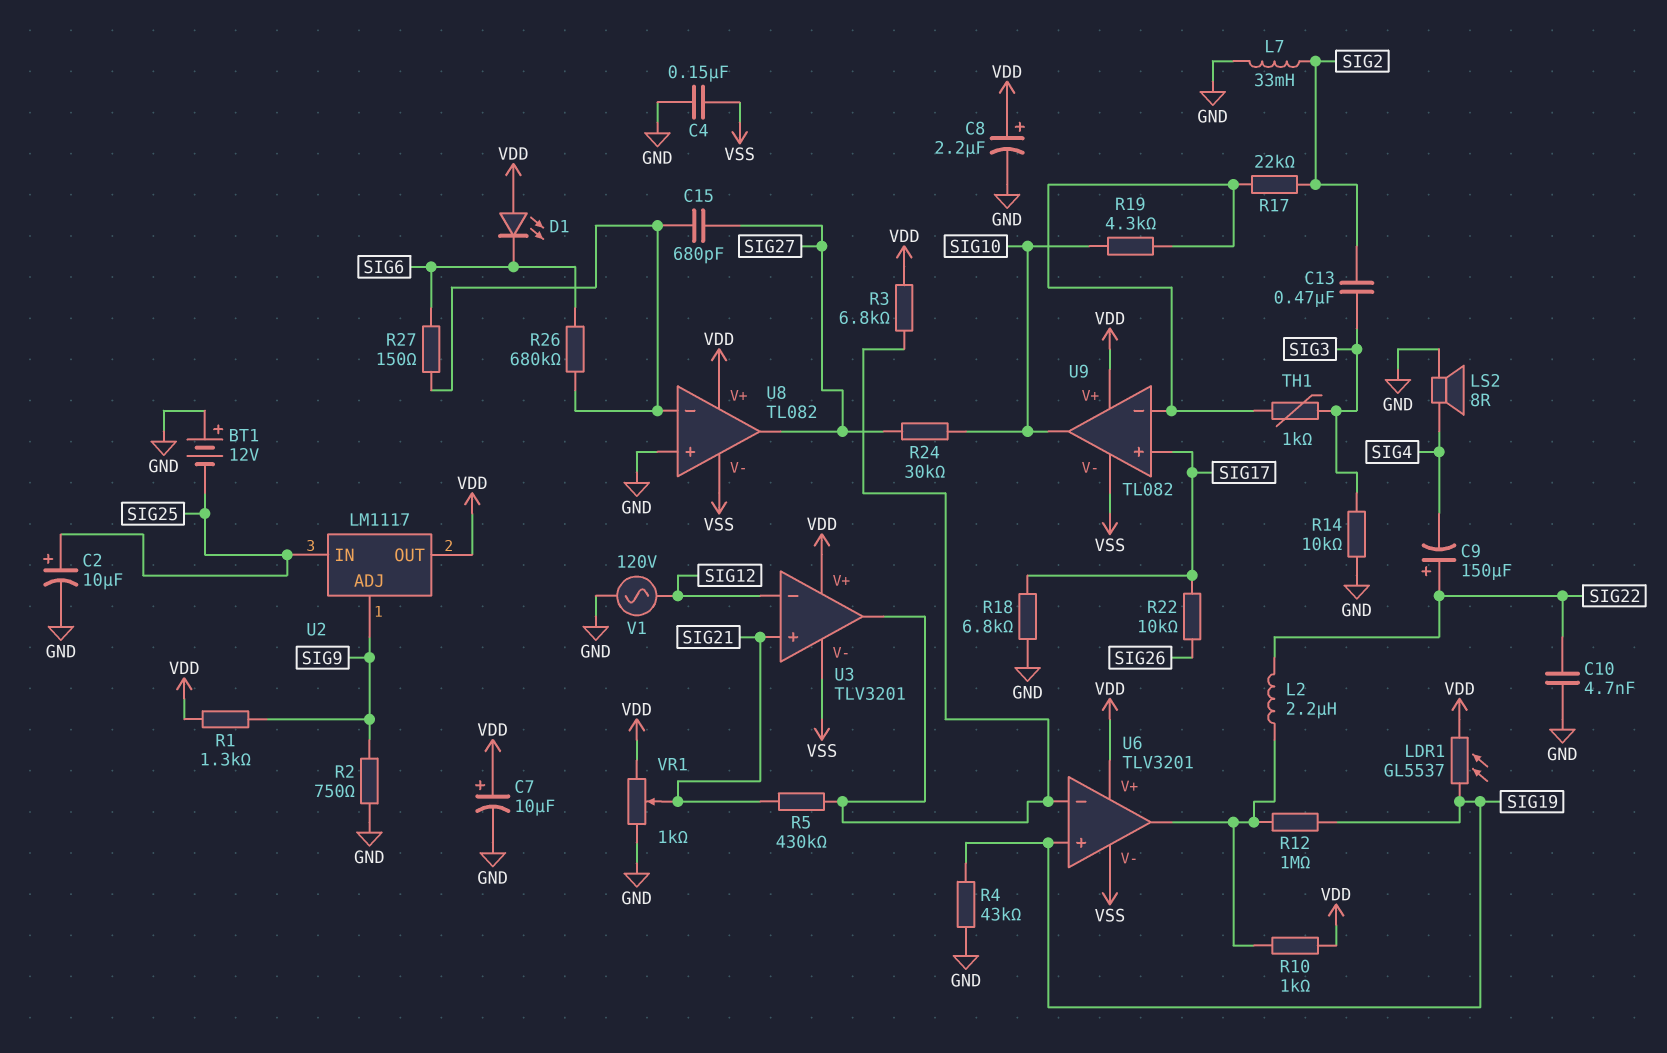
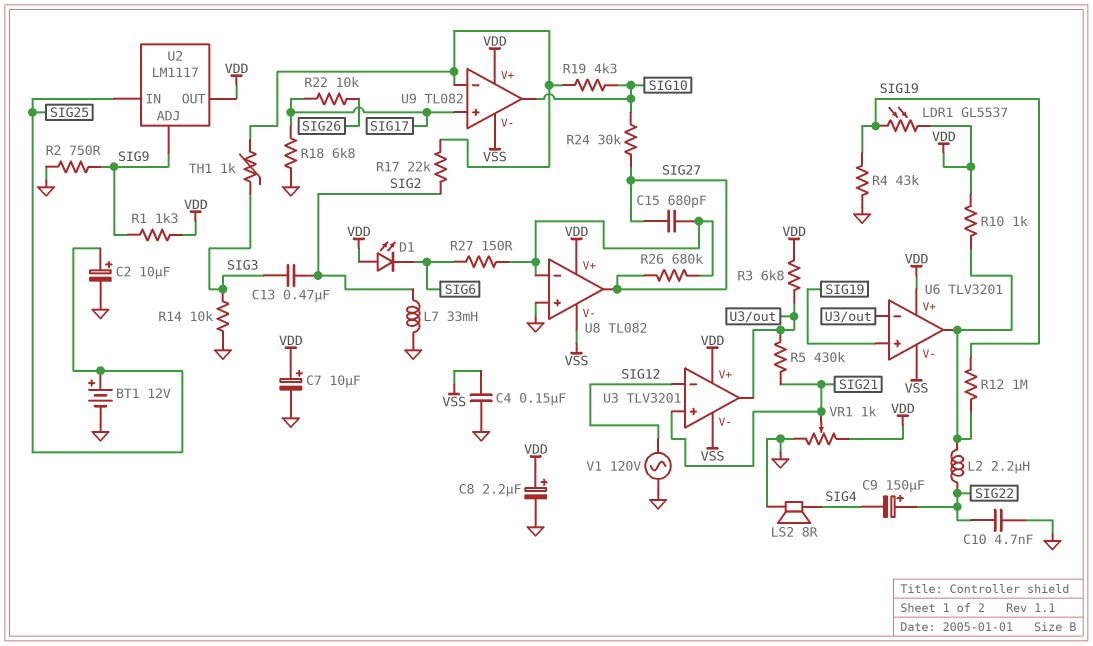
BT1: 12V (plus GND, minus SIG25) -> 12V (plus SIG25, minus GND)
R26: 680k (SIG6, U8/in-) -> 680k (SIG27, U8/in-)

